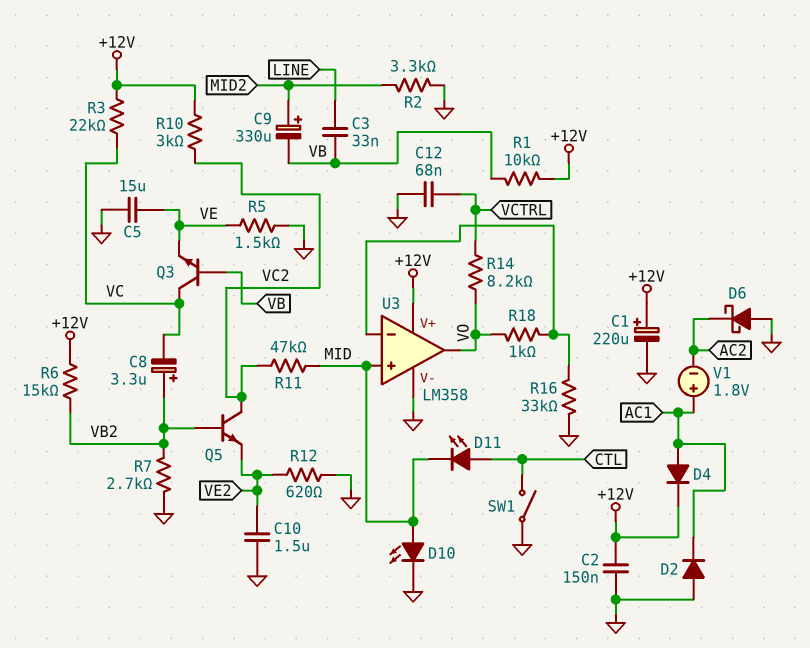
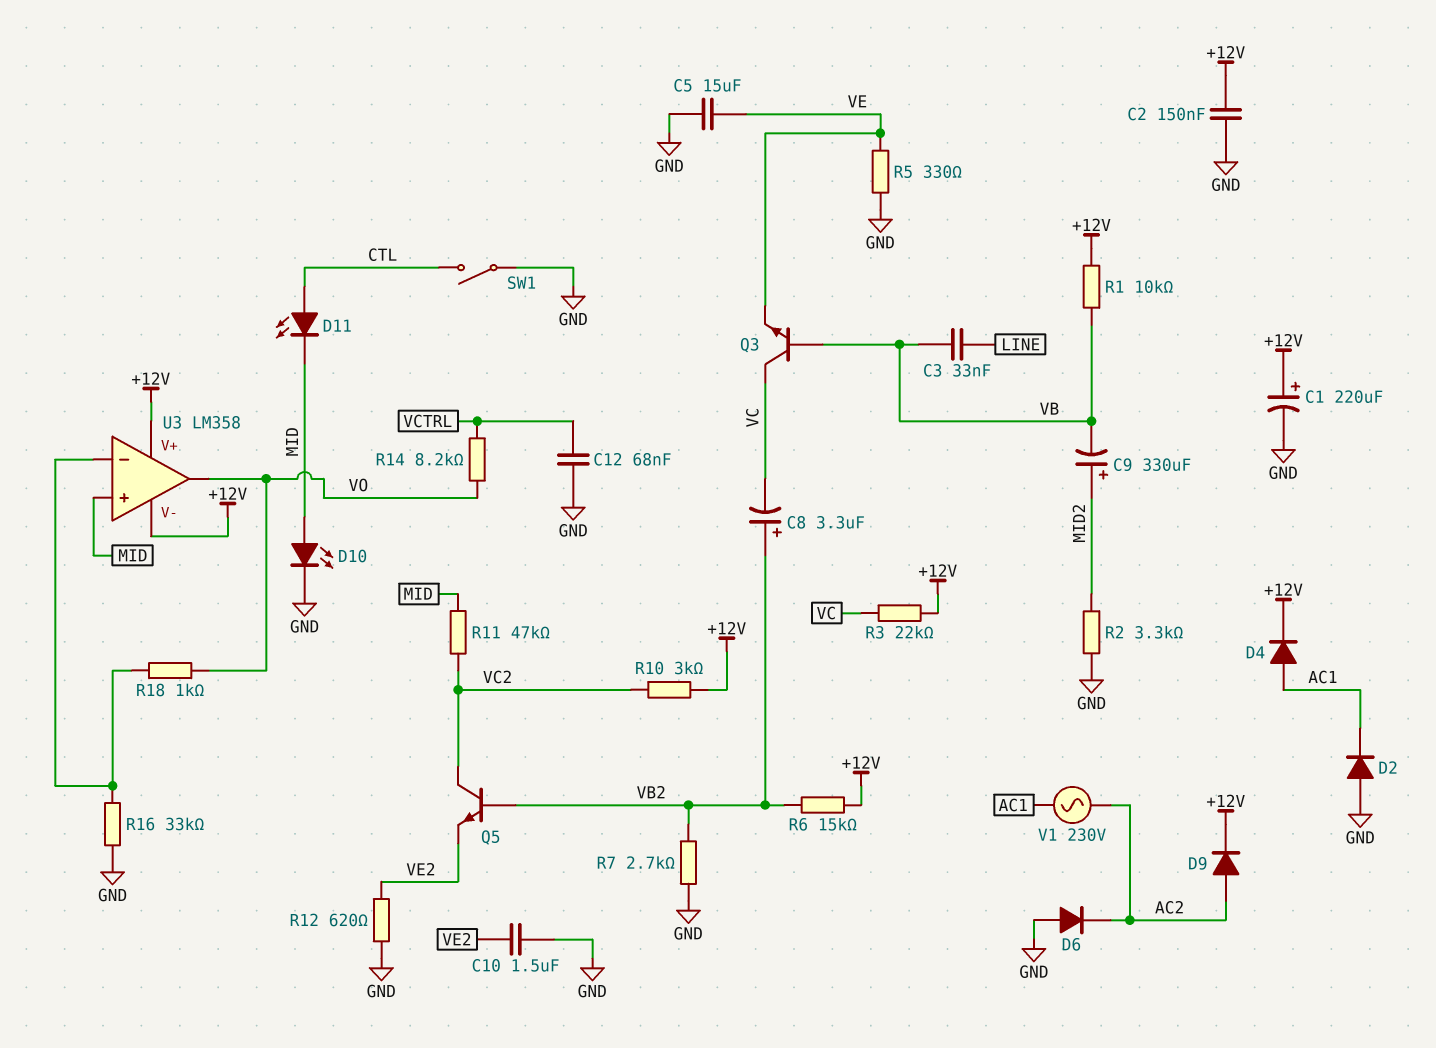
D6: schottky (A GND, K AC2) -> diode (A GND, K AC2)
D9: none -> diode (A AC2, K +12V)
R5: 1.5k (GND, VE) -> 330 (GND, VE)
U3 pin V-: GND -> +12V
V1: 1.8V (plus AC1, minus AC2) -> AC 230V (AC1, AC2)

